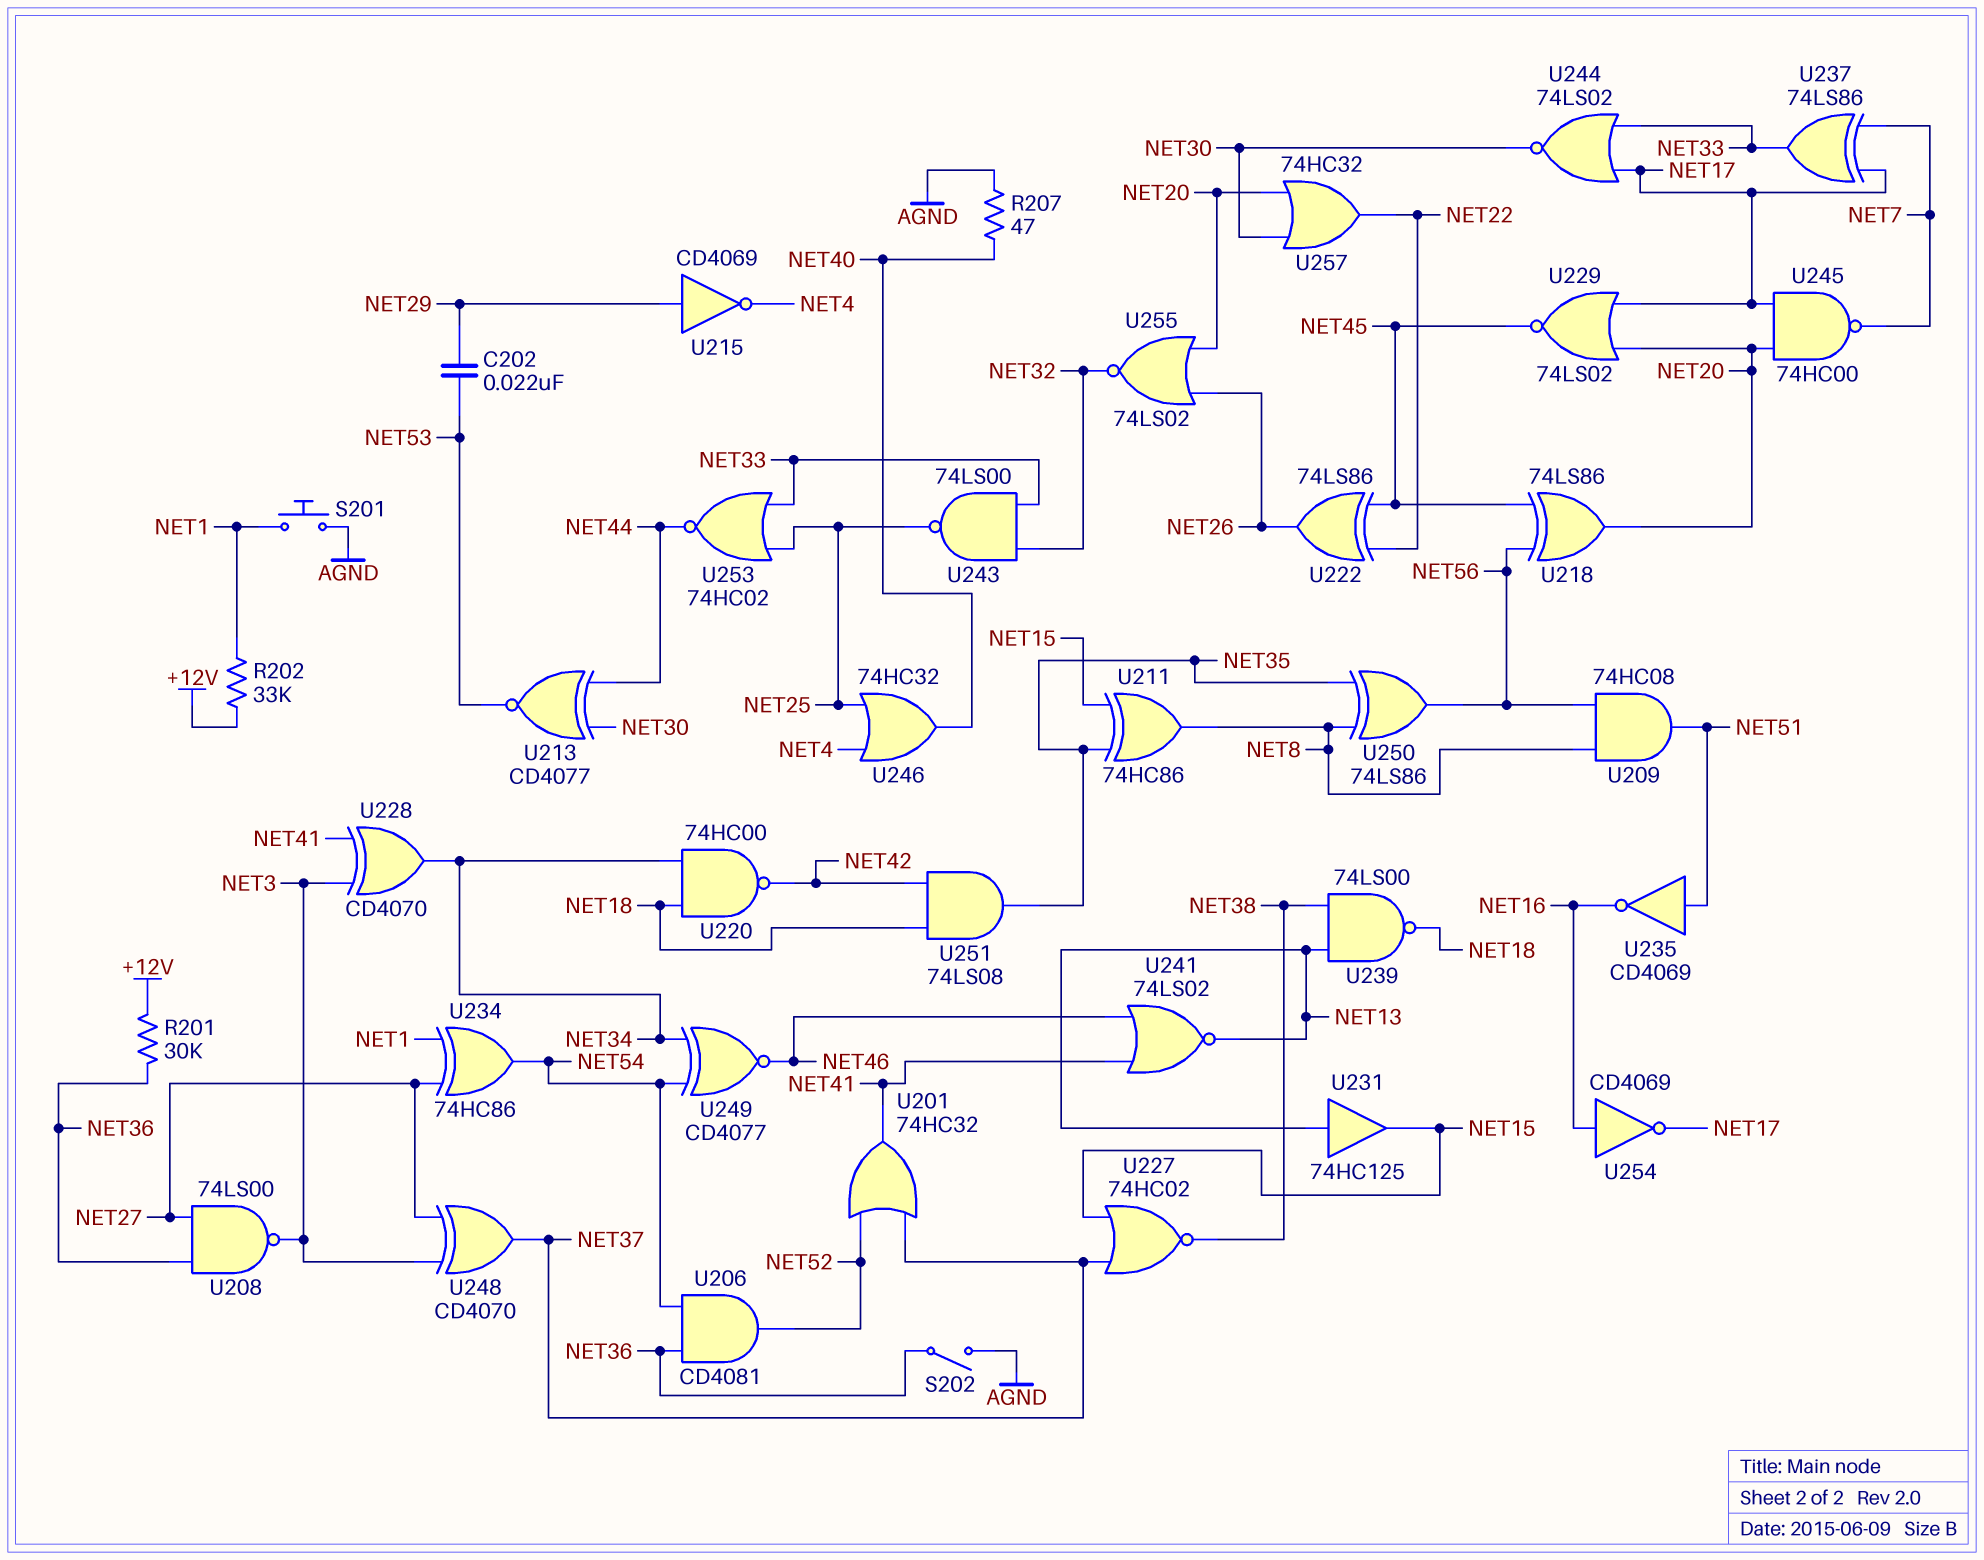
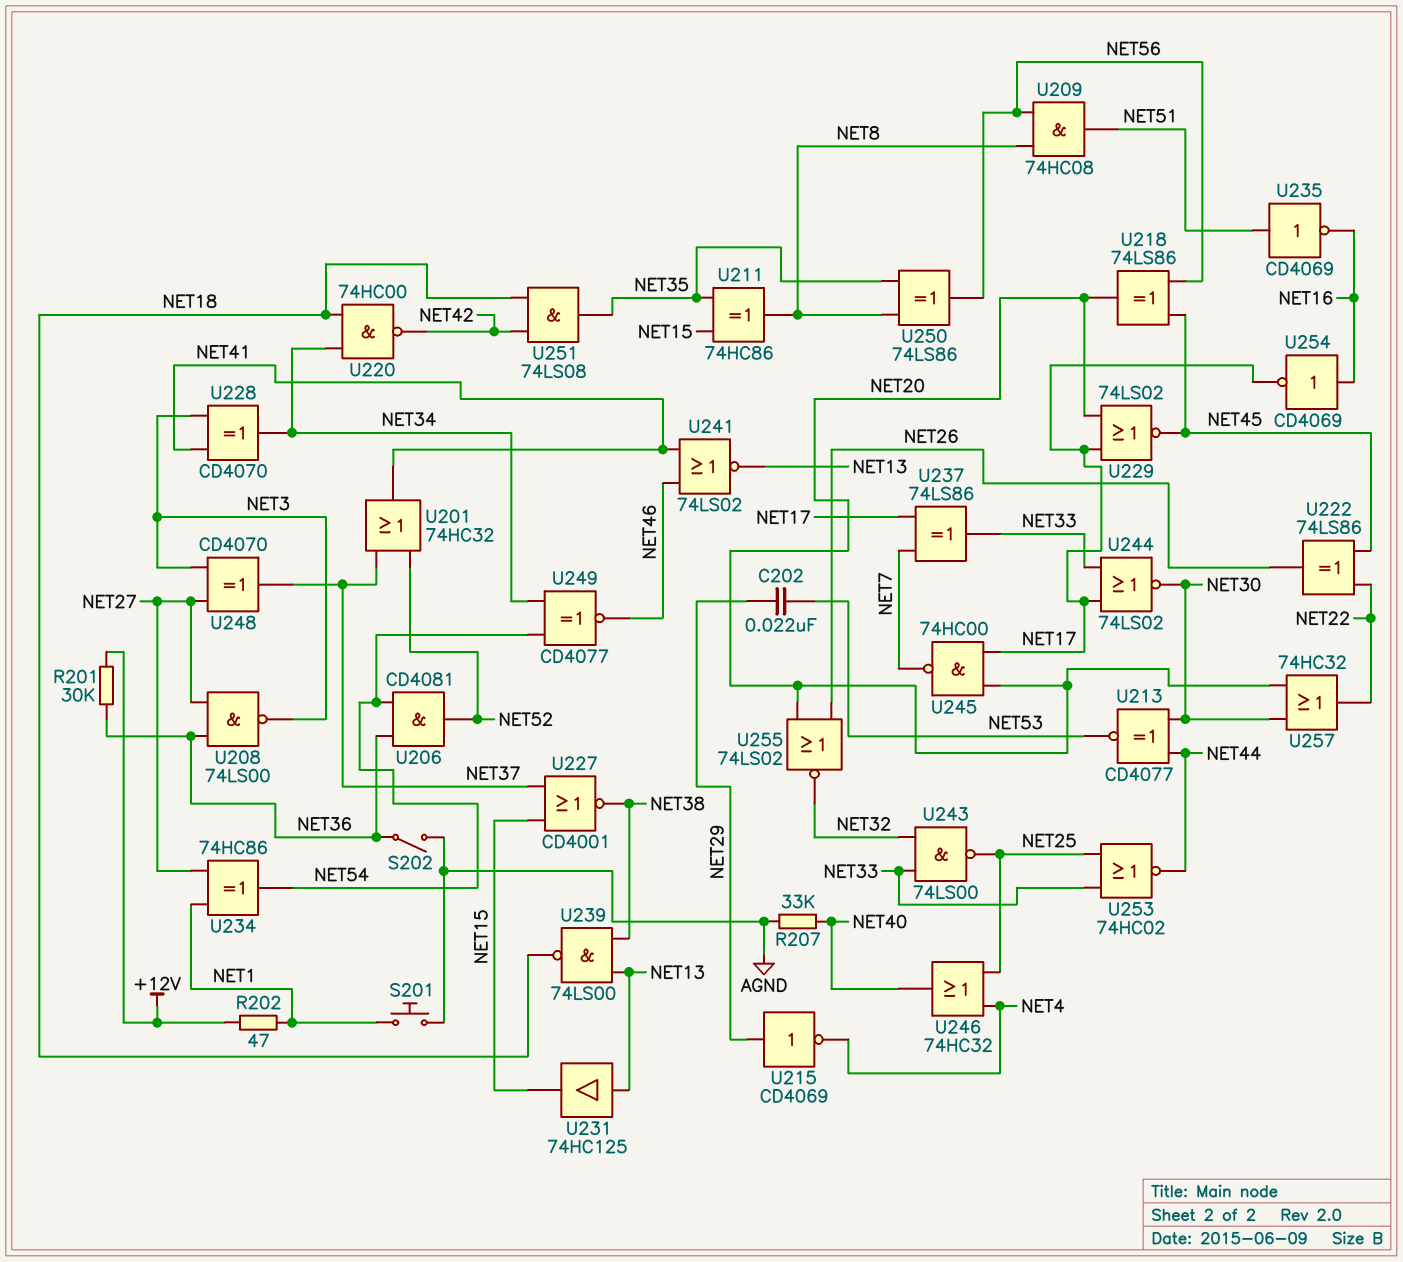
R202: 33k (+12V, NET1) -> 47 (+12V, NET1)
R207: 47 (AGND, NET40) -> 33k (AGND, NET40)
U227: NOR 74HC02 (in NET15, in NET37, out NET38) -> NOR CD4001 (in NET15, in NET37, out NET38)

